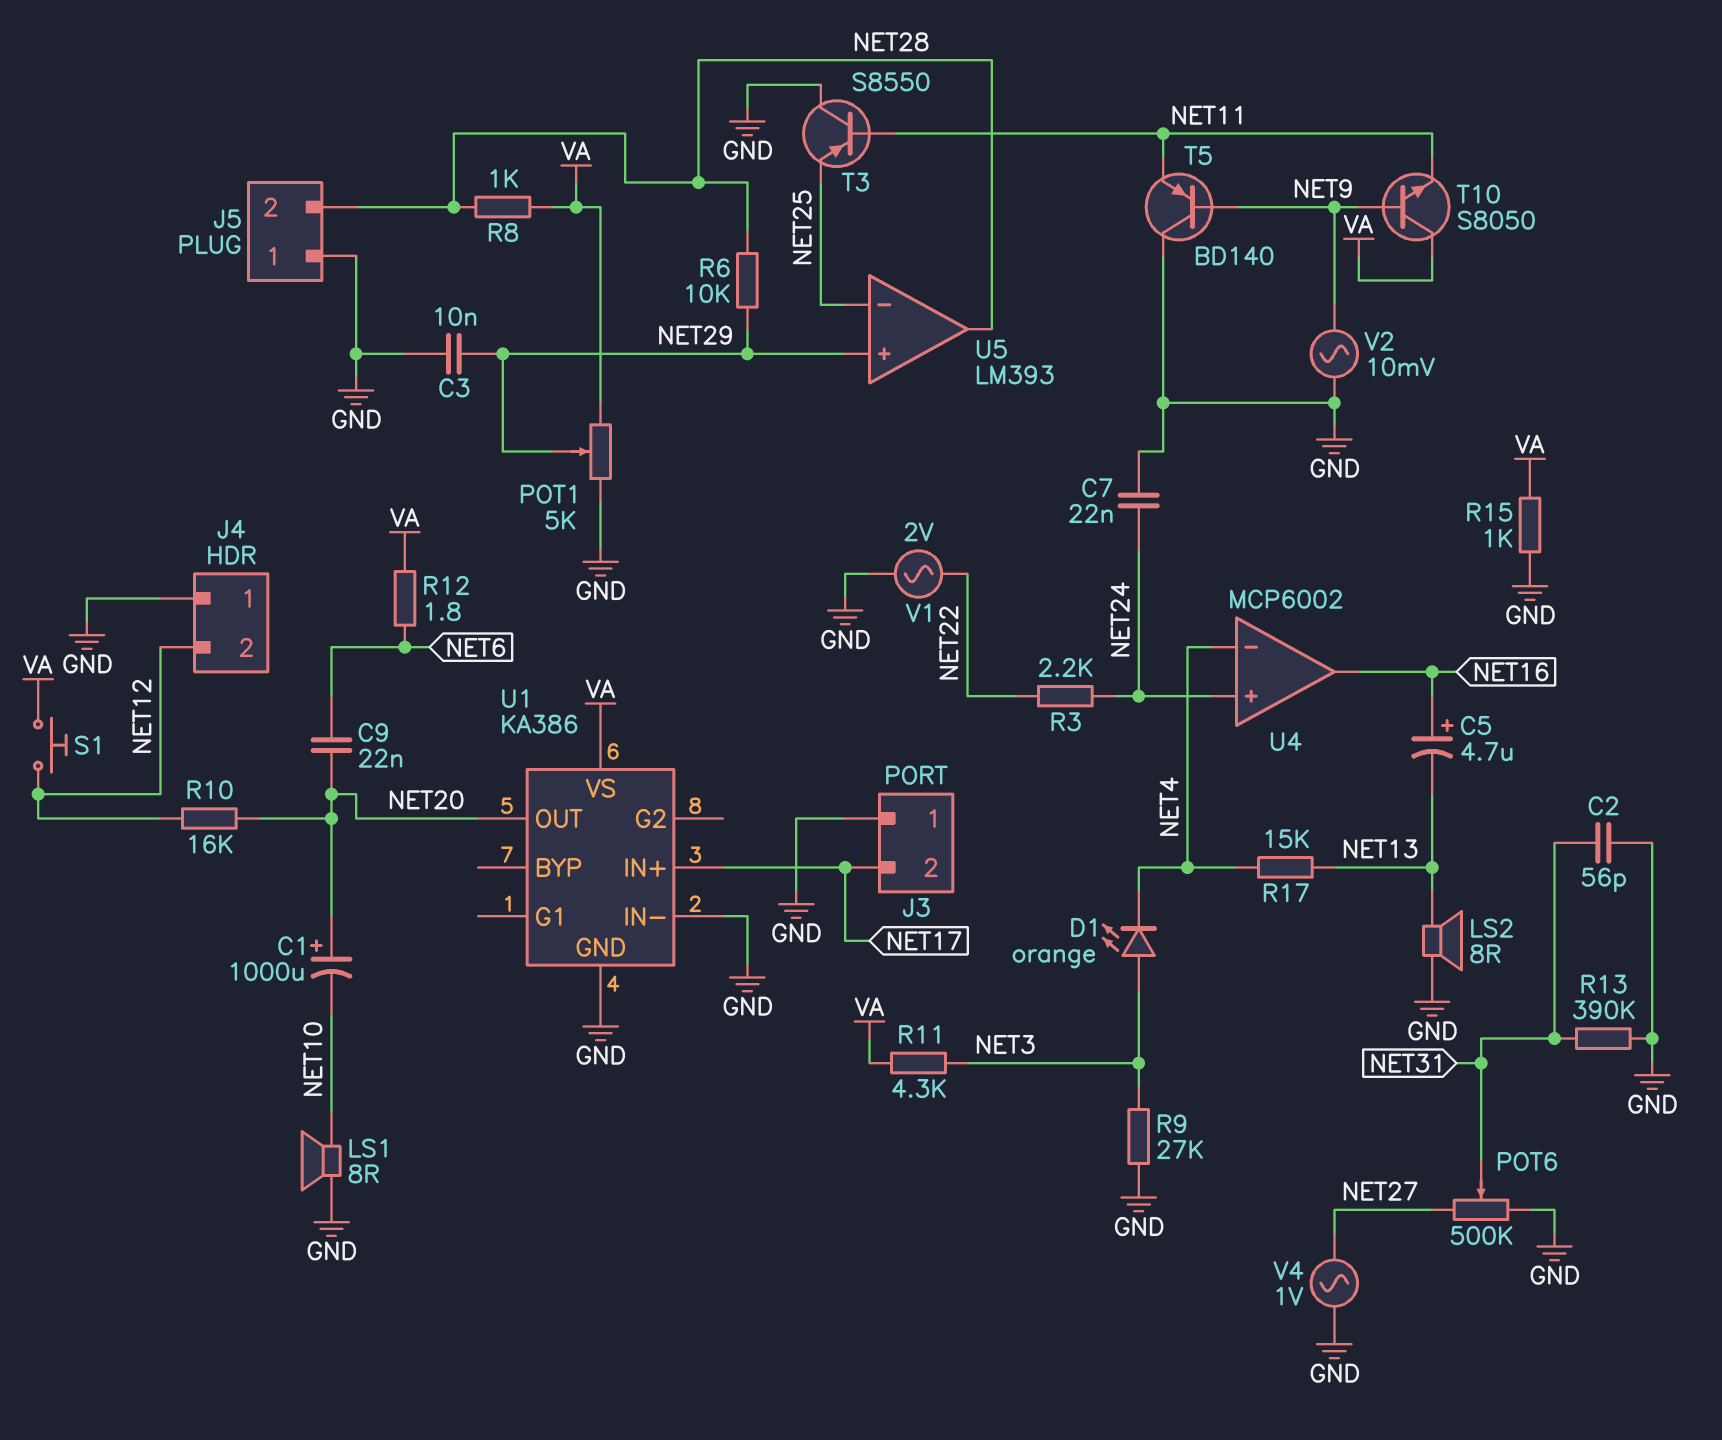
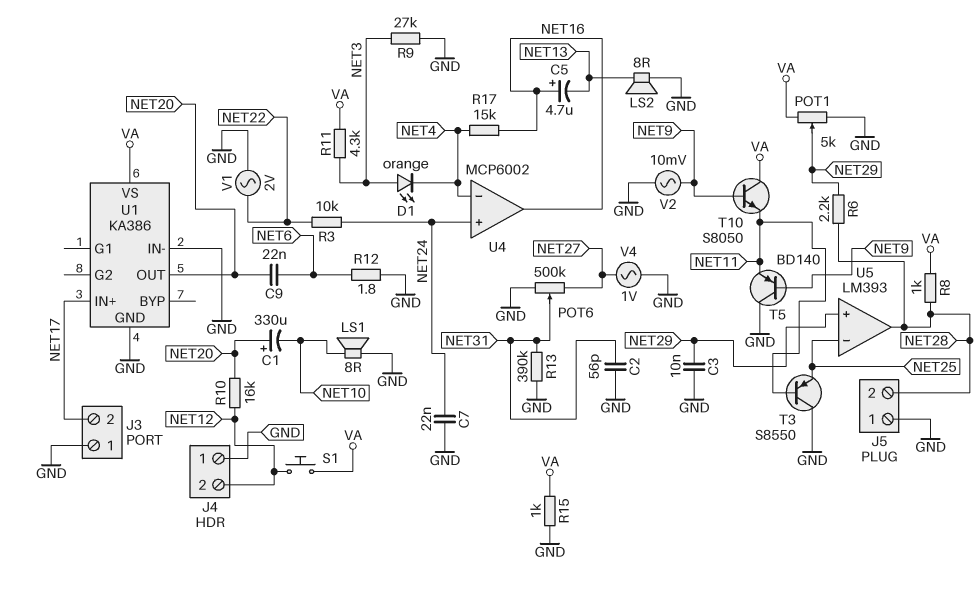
C1: 1000uF (plus NET20, minus NET10) -> 330uF (plus NET20, minus NET10)
R3: 2.2k (NET22, NET24) -> 10k (NET22, NET24)
R6: 10k (NET28, NET29) -> 2.2k (NET28, NET29)
R12: 1.8 (NET6, VA) -> 1.8 (GND, NET6)
R17: 15k (NET4, NET13) -> 15k (NET4, NET16)

